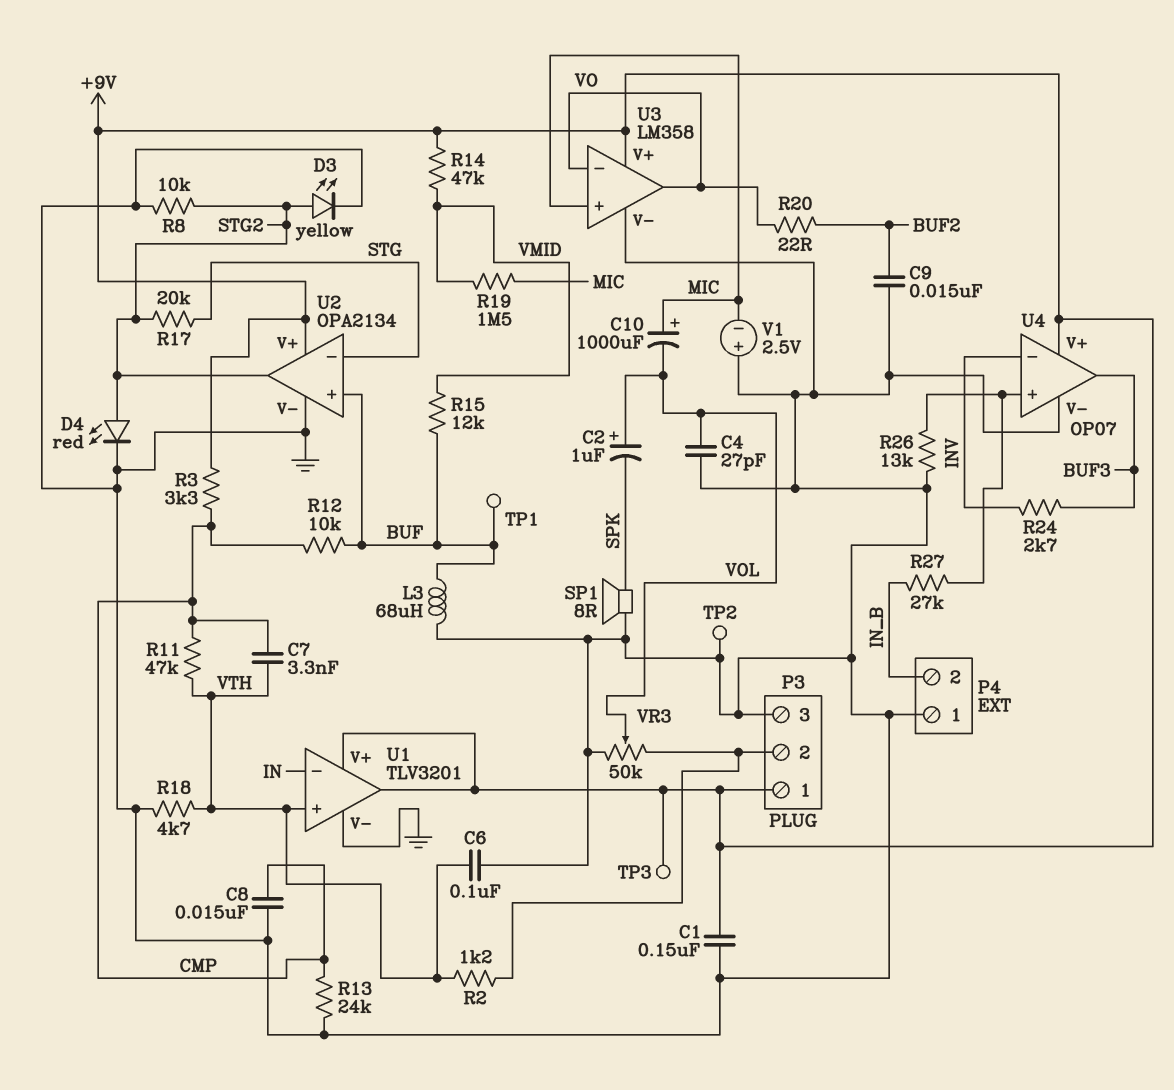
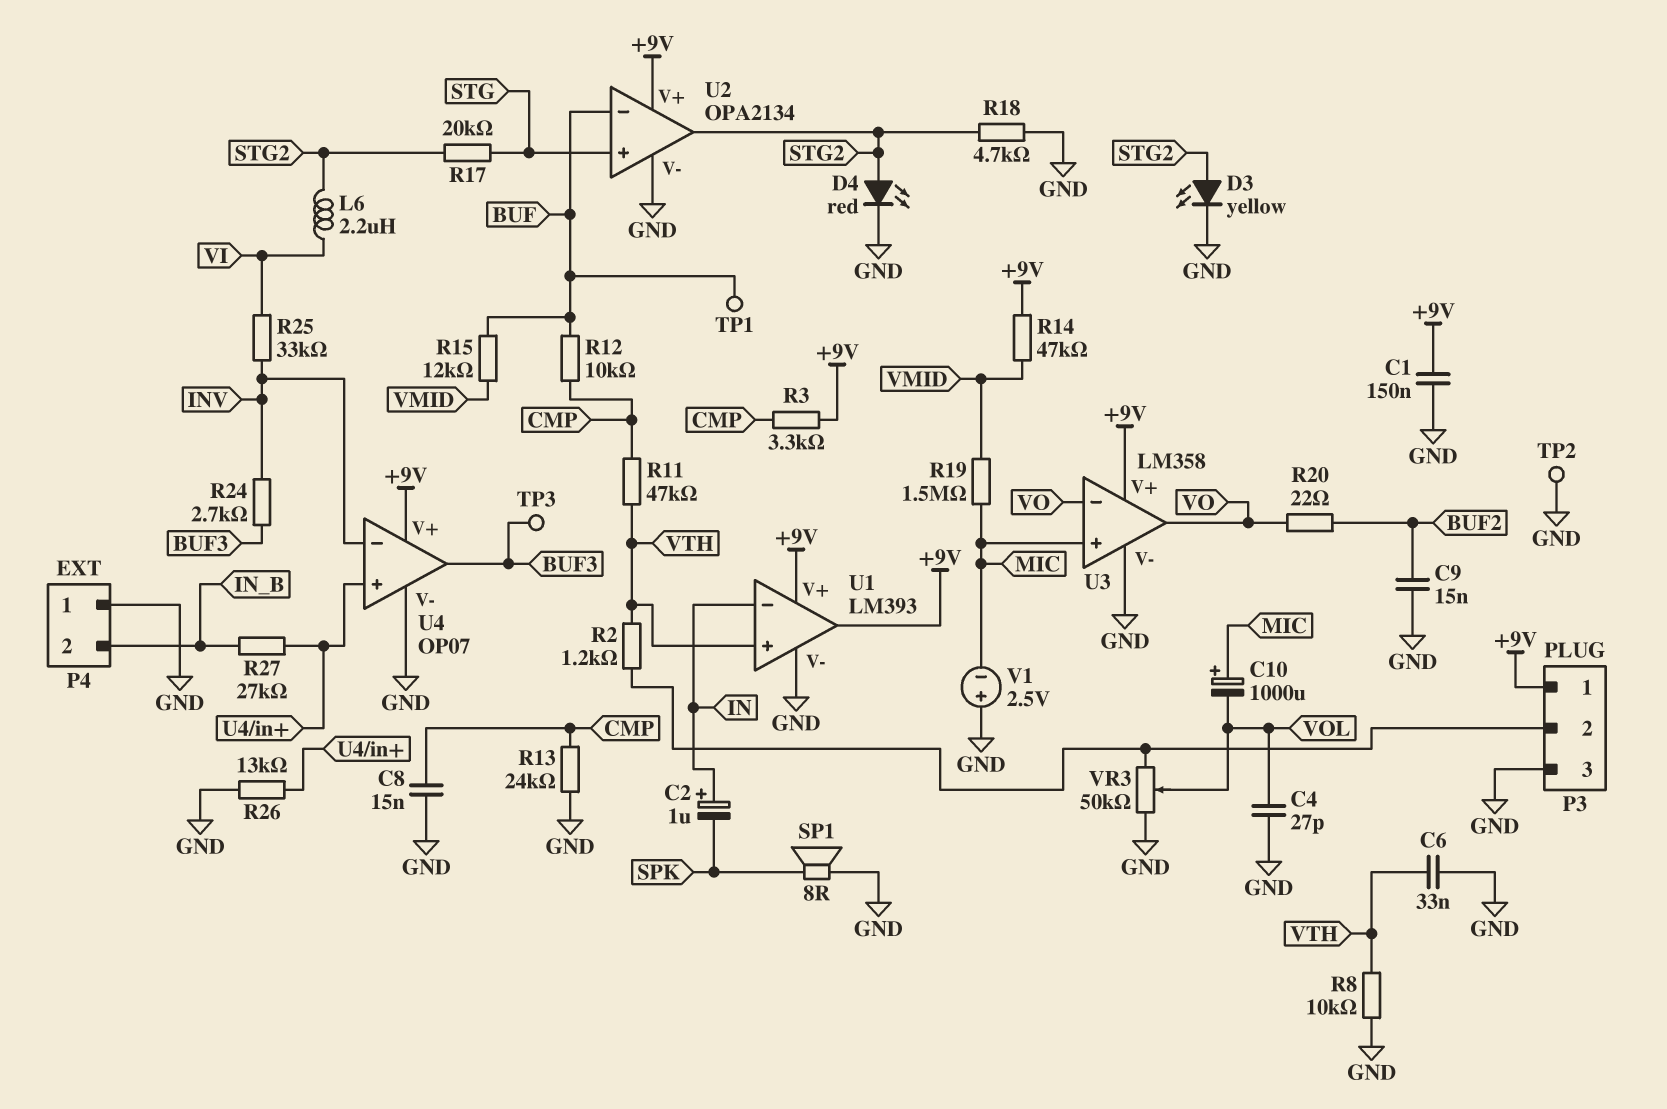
C2: 1uF (plus VOL, minus SPK) -> 1uF (plus IN, minus SPK)
C6: 100nF (GND, VTH) -> 33nF (GND, VTH)
C7: 3.3nF (CMP, VTH) -> none
L3: 68uH (BUF, GND) -> none
L6: none -> 2.2uH (STG2, VI)
R8: 10k (GND, STG2) -> 10k (GND, VTH)
R18: 4.7k (GND, VTH) -> 4.7k (GND, STG2)
R25: none -> 33k (INV, VI)
TP3: test point (+9V) -> test point (BUF3)
U1: TLV3201 -> LM393
U2 pin in+: BUF -> STG
U2 pin in-: STG -> BUF

